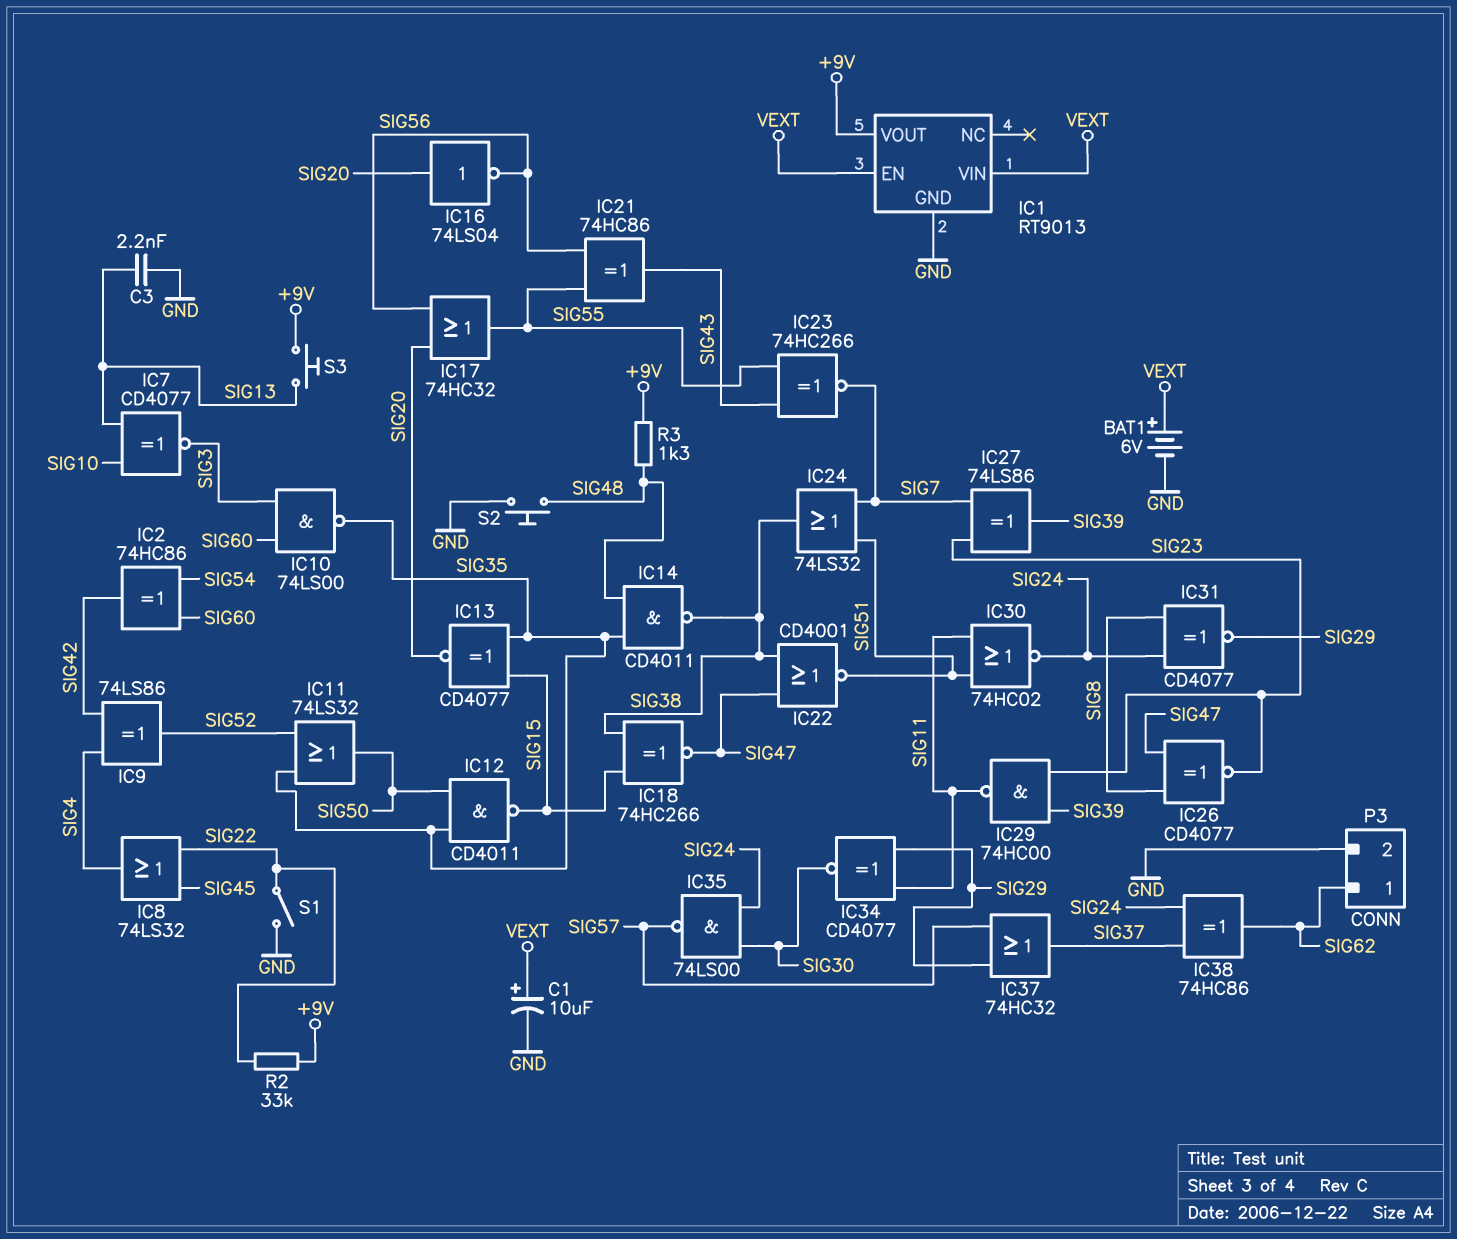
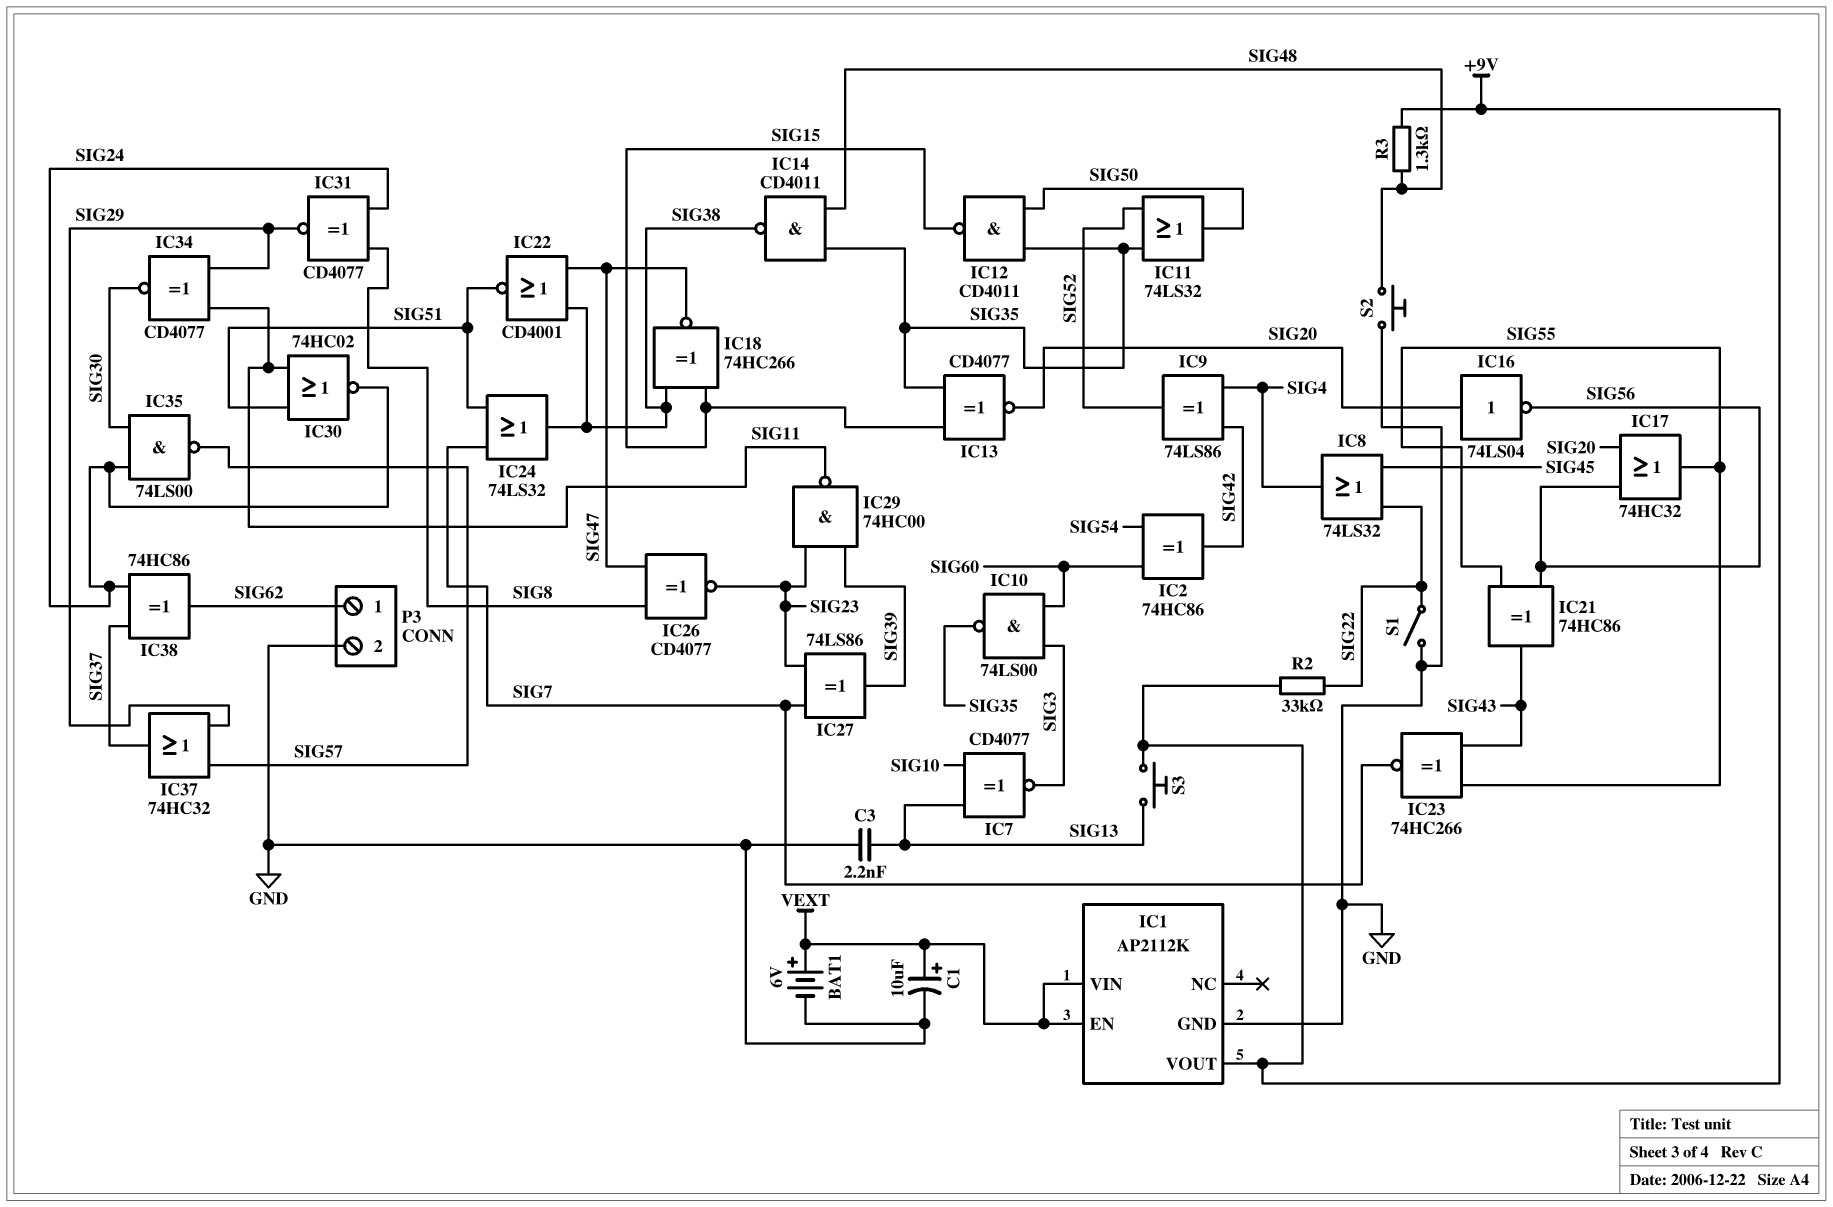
IC1: RT9013 -> AP2112K

